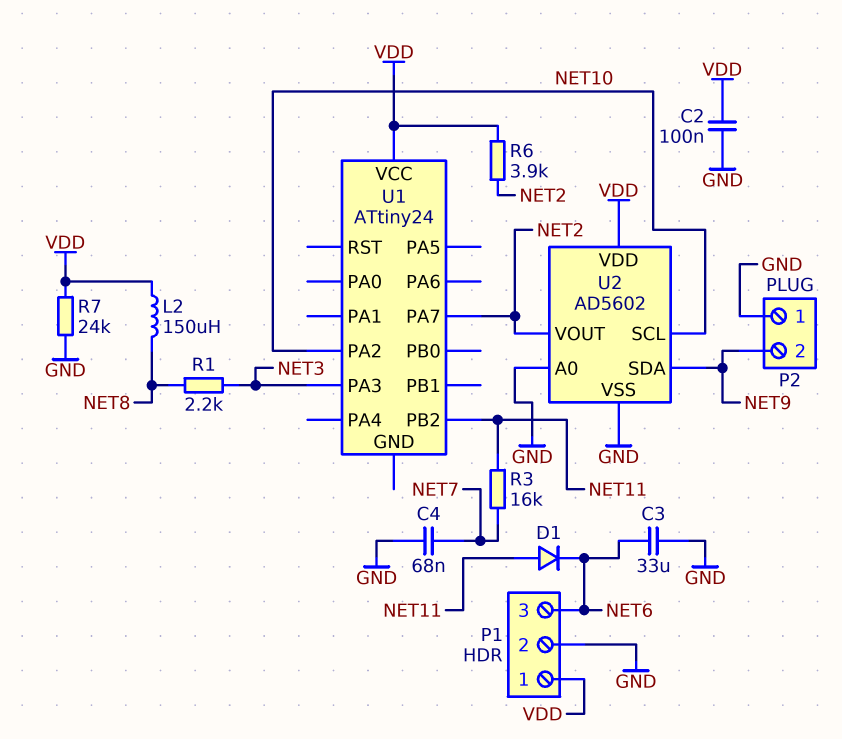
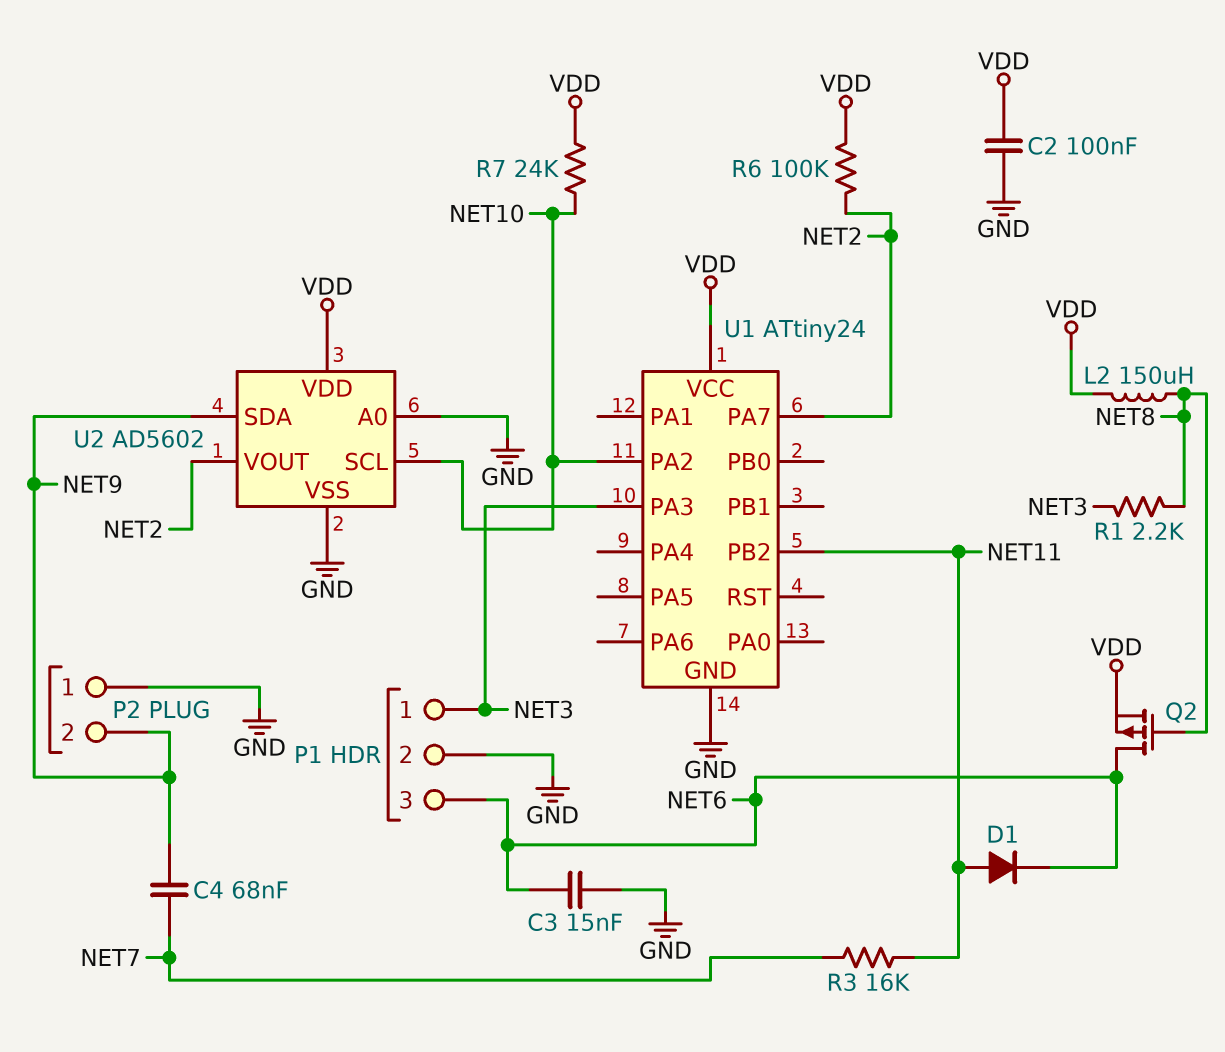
C3: 33uF (GND, NET6) -> 15nF (GND, NET6)
C4: 68nF (GND, NET7) -> 68nF (NET7, NET9)
P1 pin 1: VDD -> NET3
Q2: none -> PMOS (G NET8, D NET6, S VDD)
R6: 3.9k (NET2, VDD) -> 100k (NET2, VDD)
R7: 24k (GND, VDD) -> 24k (NET10, VDD)
U1 pin GND: none -> GND

